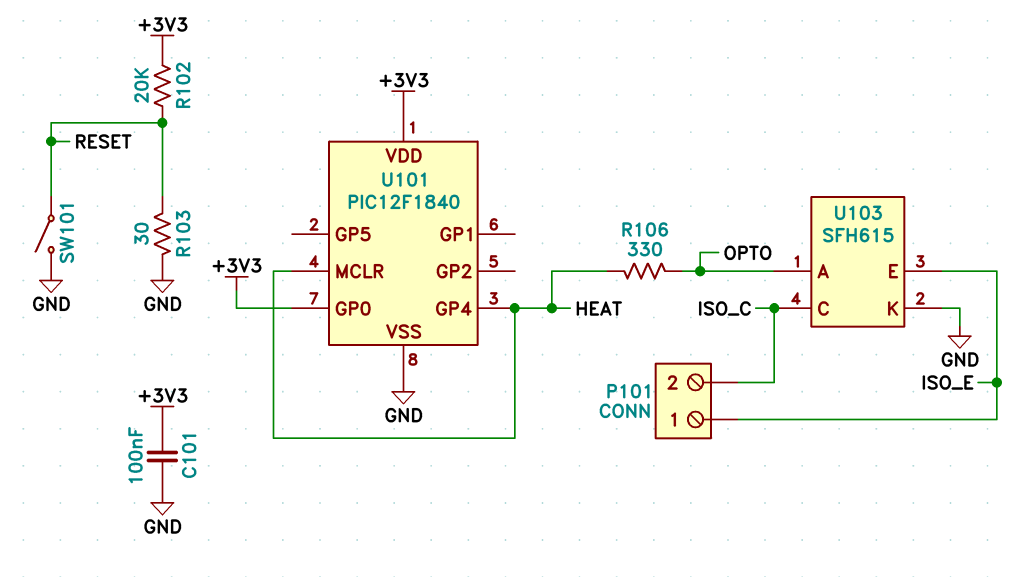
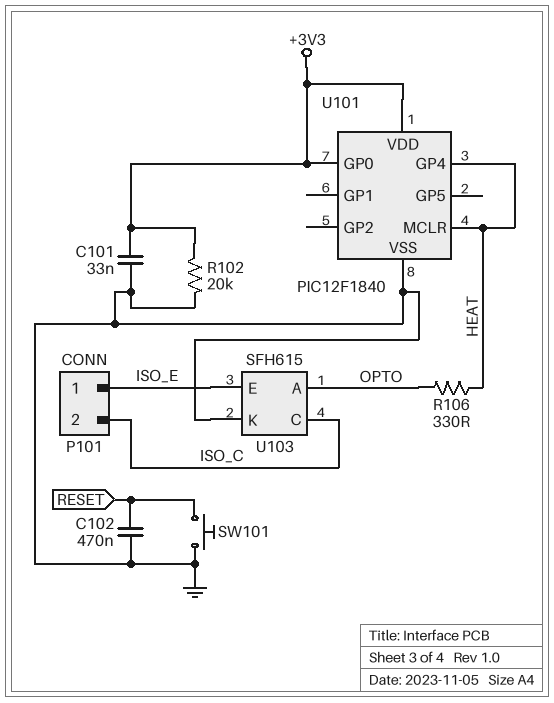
C101: 100nF (+3V3, GND) -> 33nF (+3V3, GND)
C102: none -> 470nF (GND, RESET)
R102: 20k (+3V3, RESET) -> 20k (+3V3, GND)
R103: 30 (GND, RESET) -> none
SW101: switch (GND, RESET) -> button (GND, RESET)

